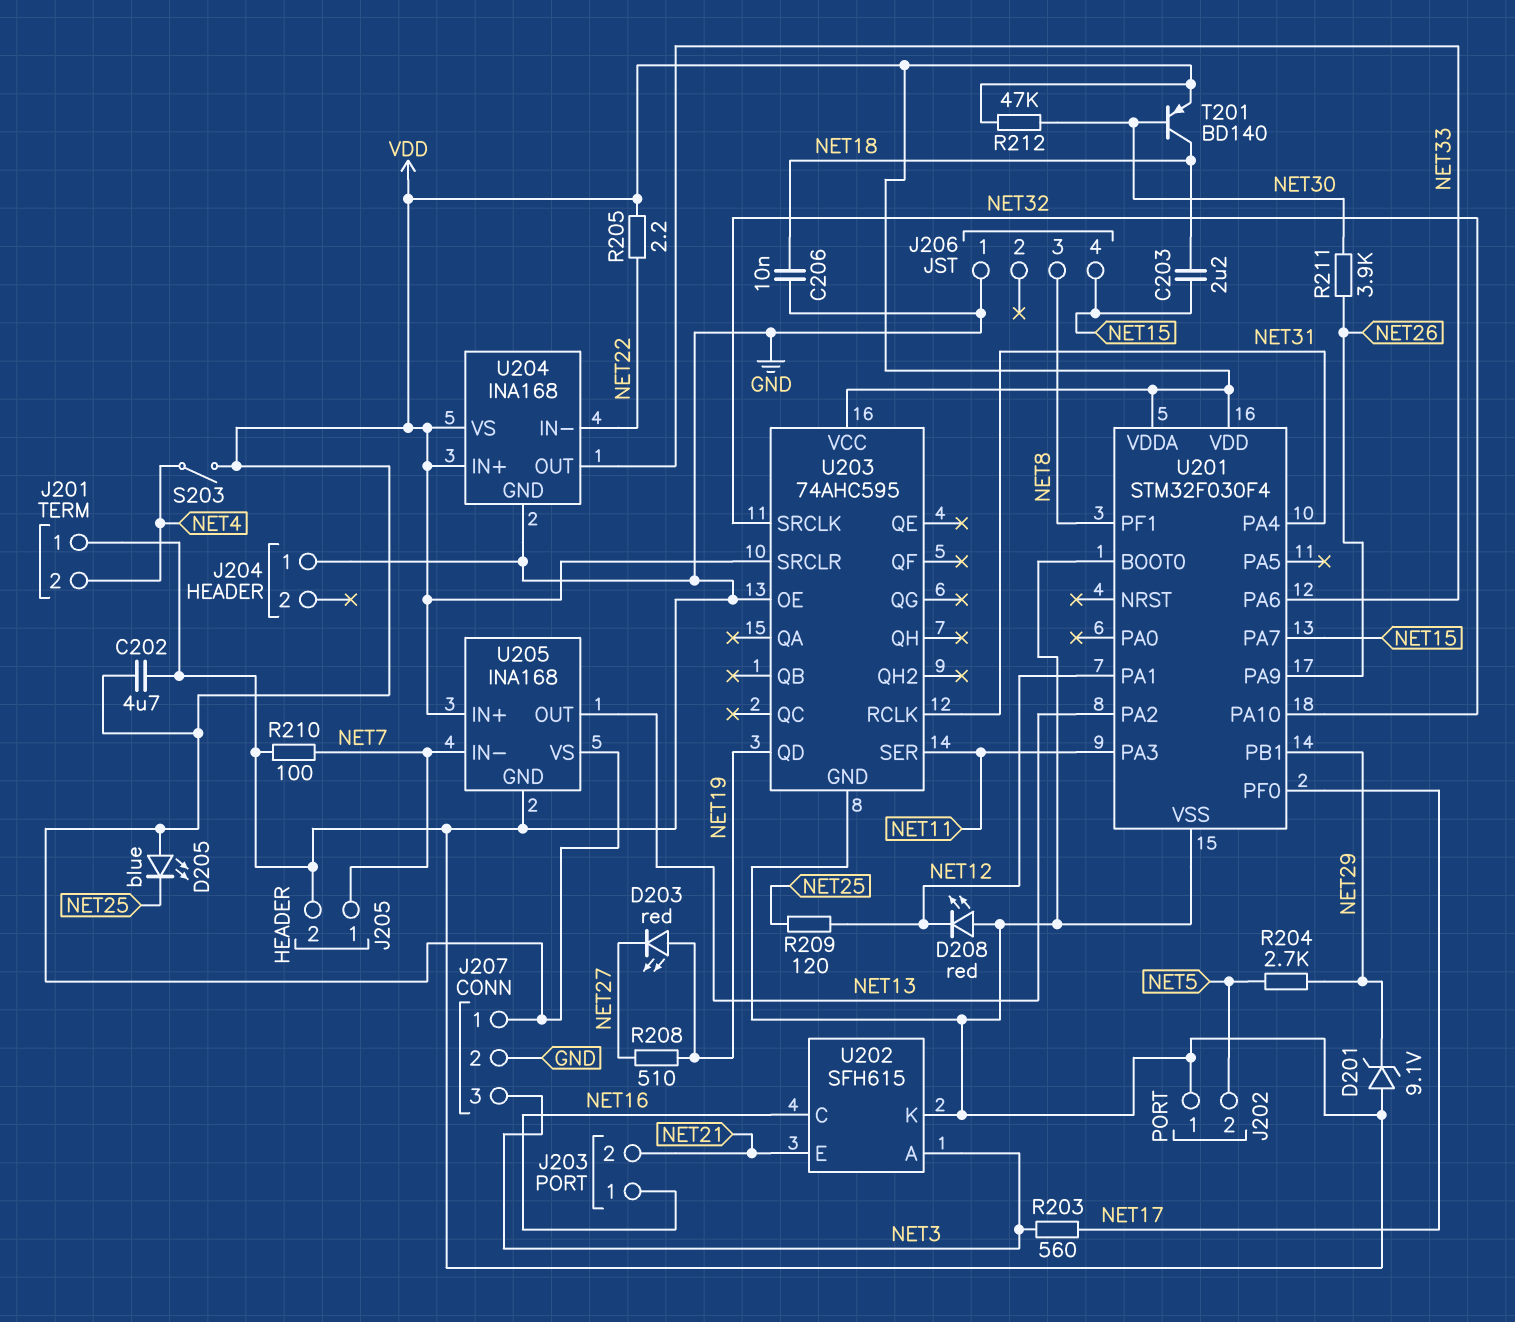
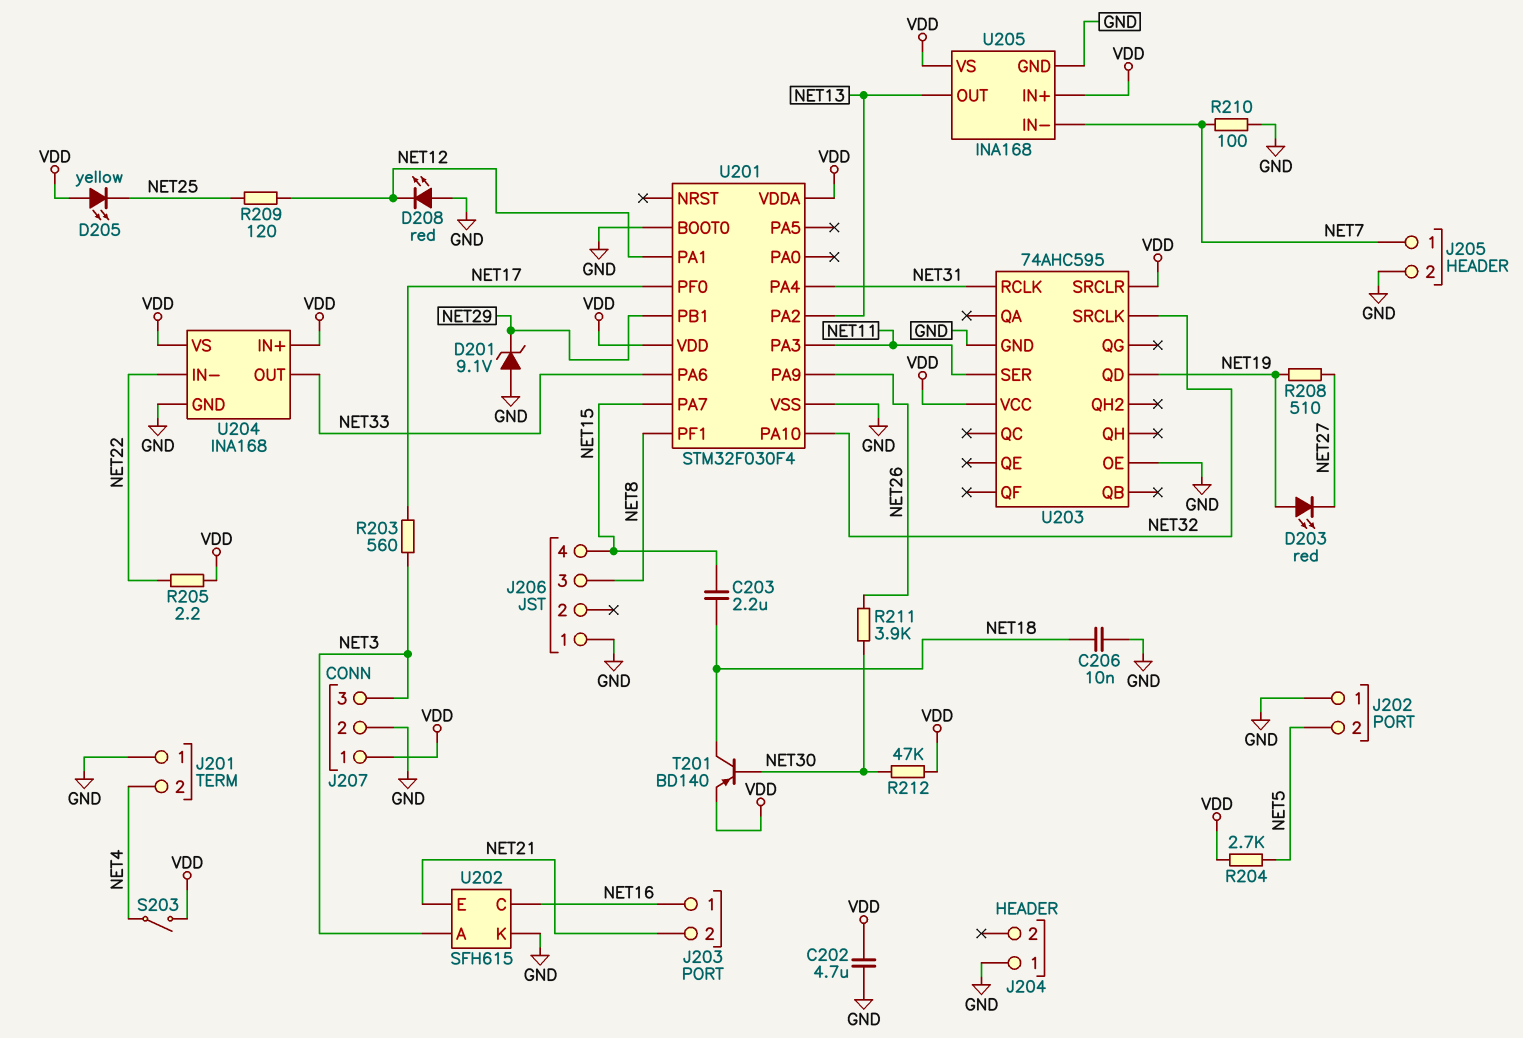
D205: LED blue (A VDD, K NET25) -> LED yellow (A VDD, K NET25)
R204: 2.7k (NET5, NET29) -> 2.7k (NET5, VDD)

